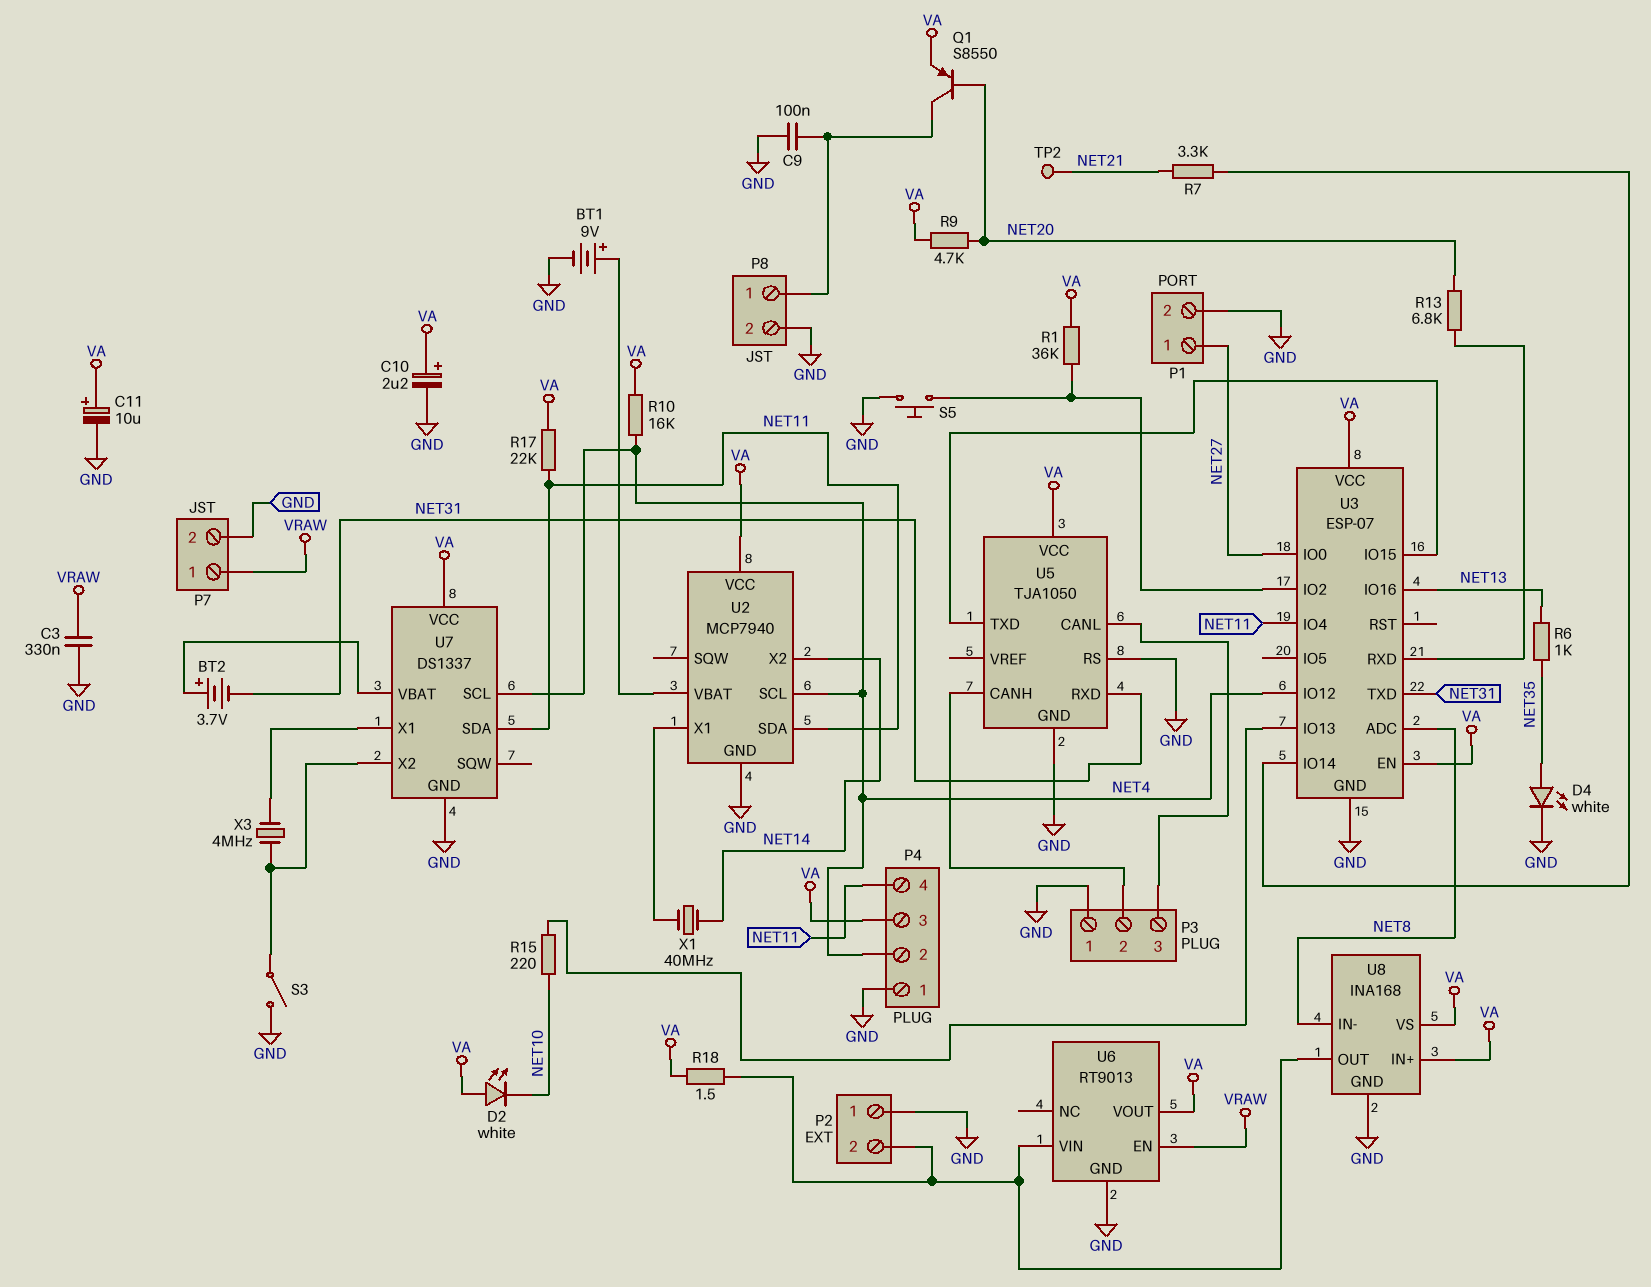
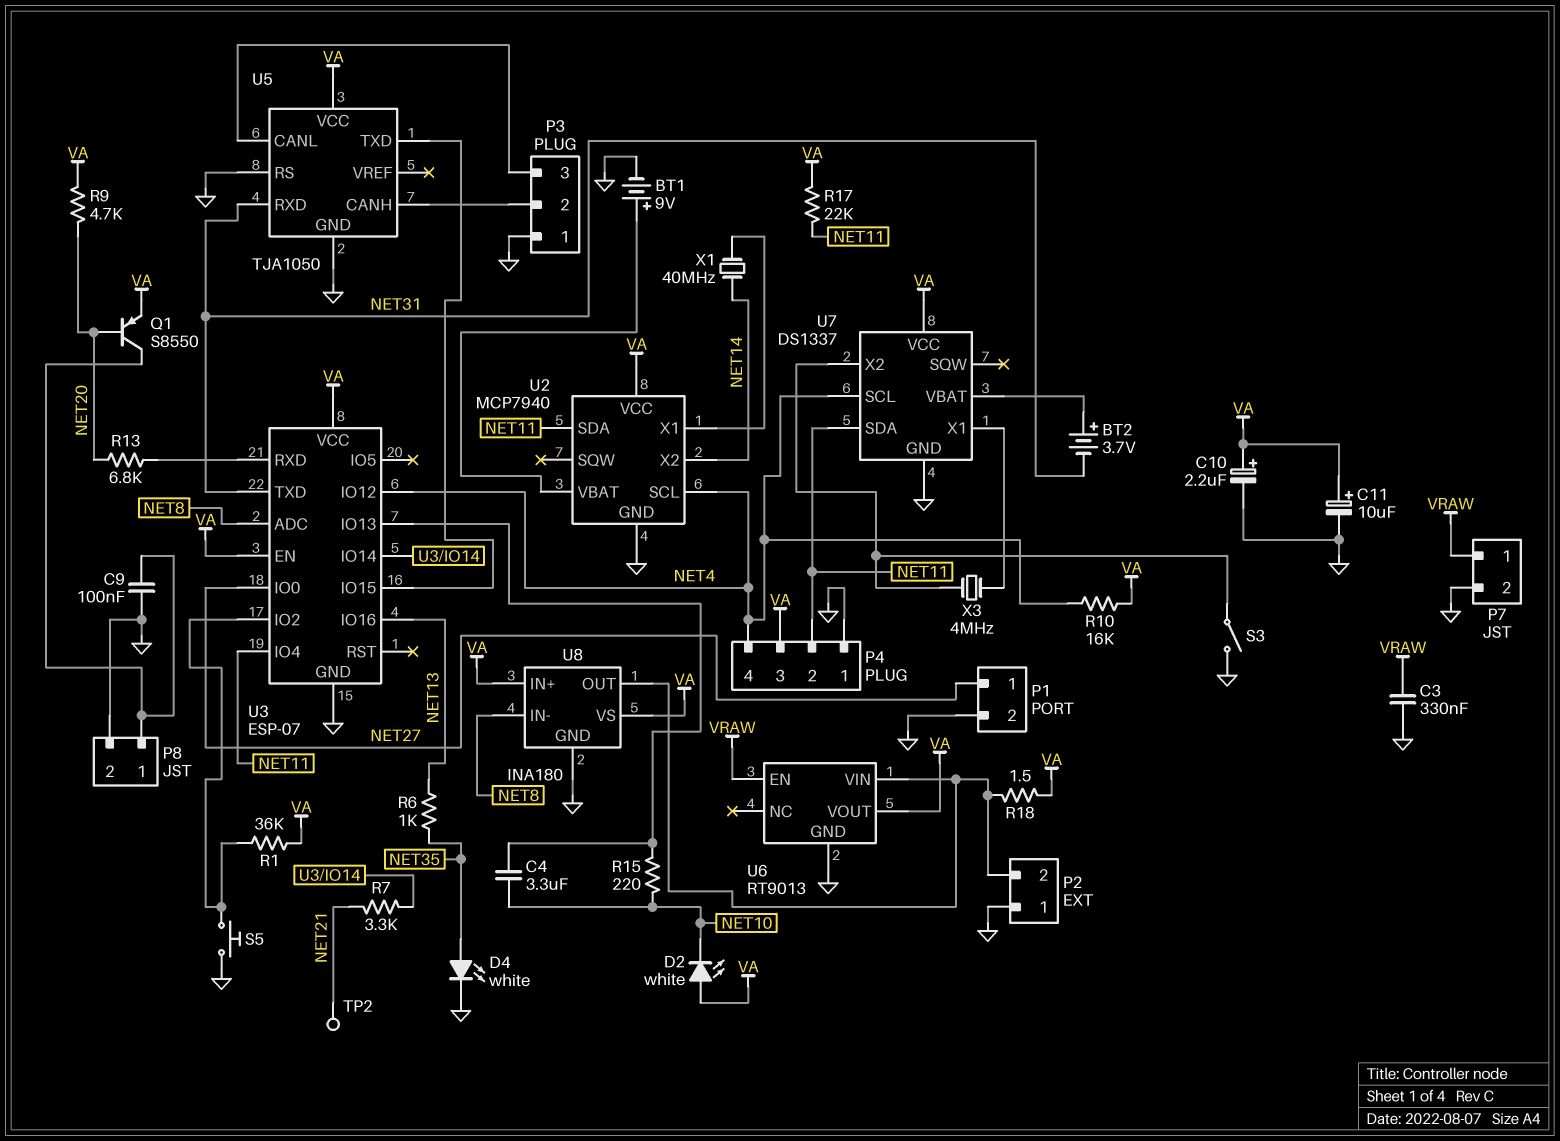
C4: none -> 3.3uF (NET10, U3/IO13)
P4 pin 2: NET4 -> NET11
P4 pin 4: NET11 -> NET4
U8: INA168 -> INA180

